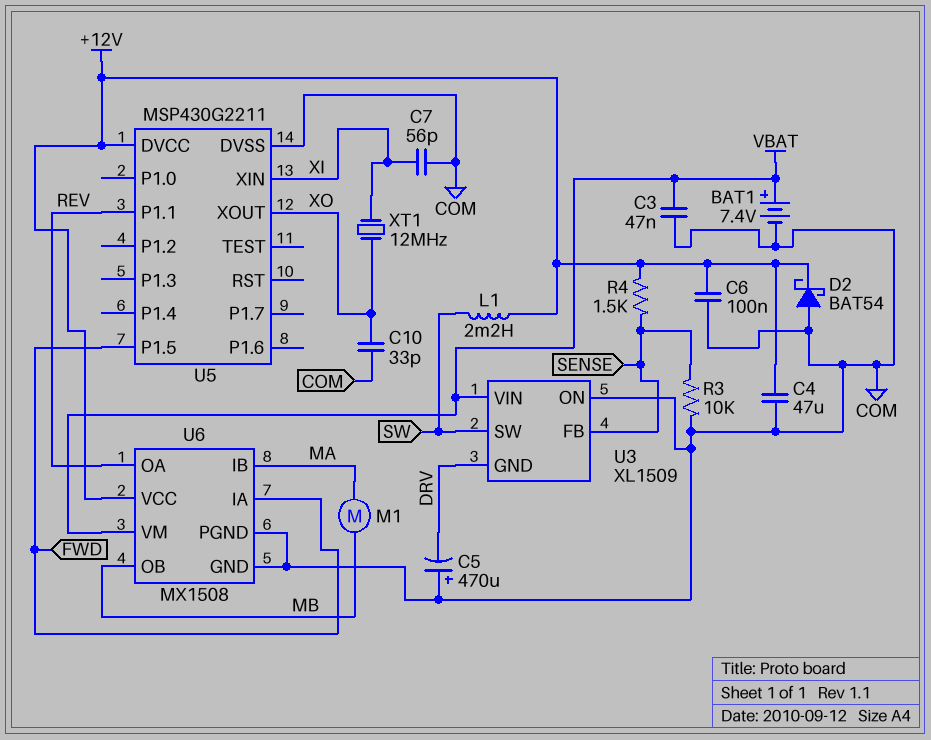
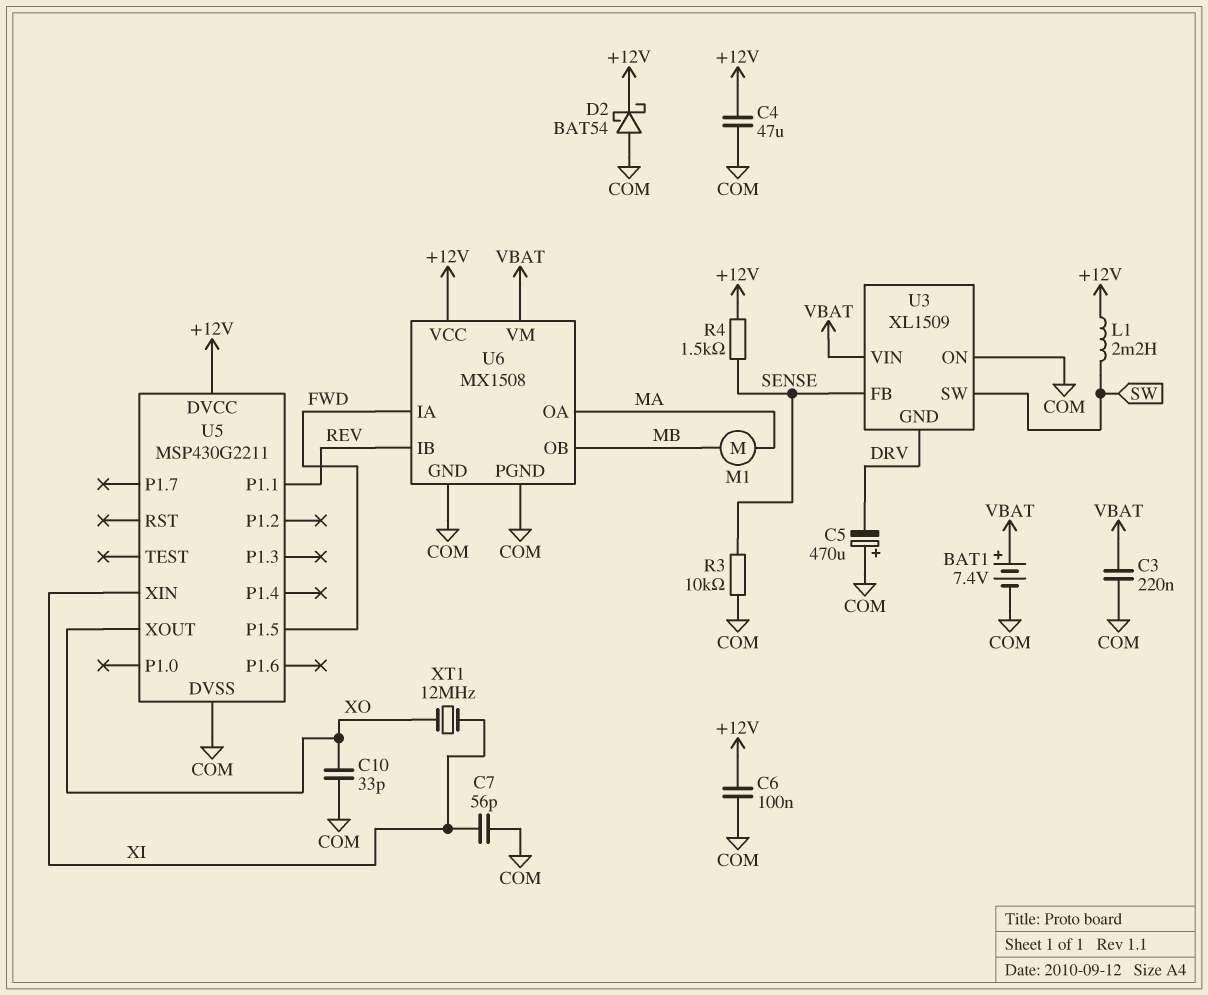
C3: 47nF (COM, VBAT) -> 220nF (COM, VBAT)
U6 pin IB: MA -> REV
U6 pin OA: REV -> MA

